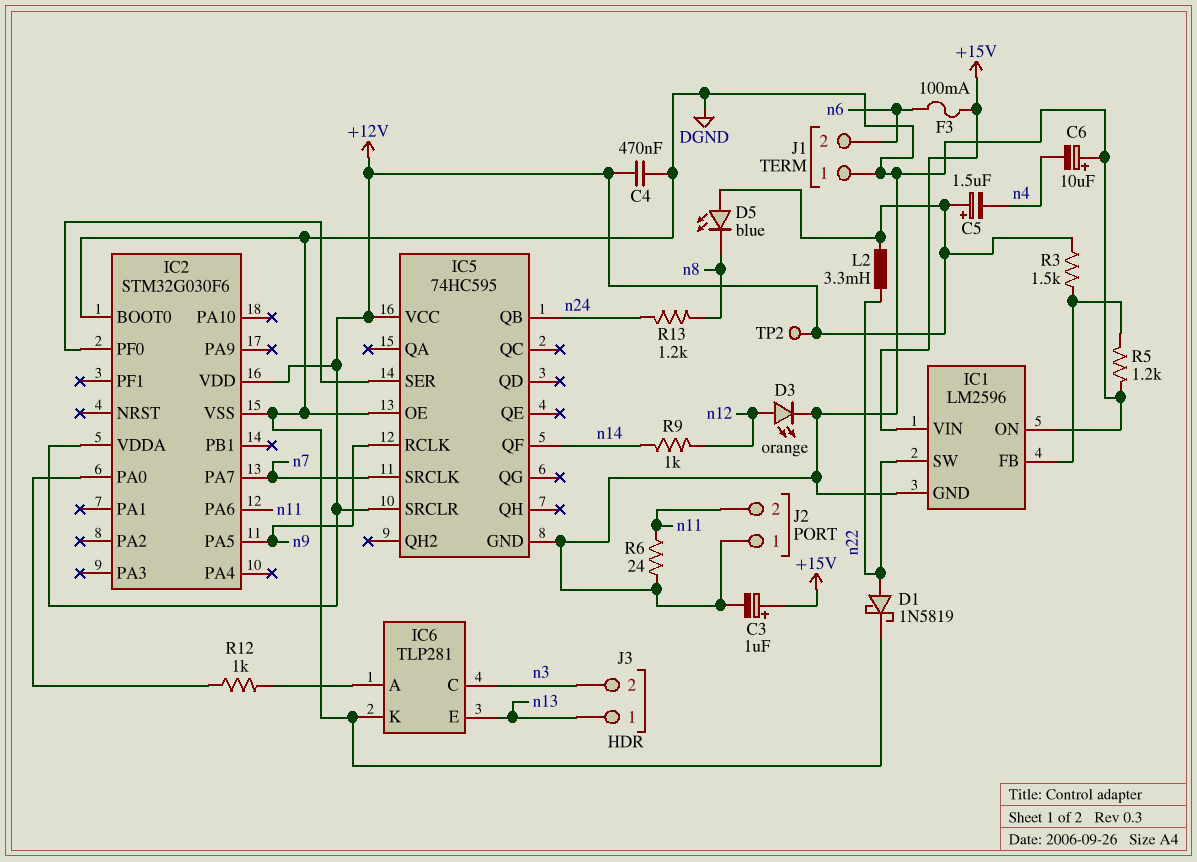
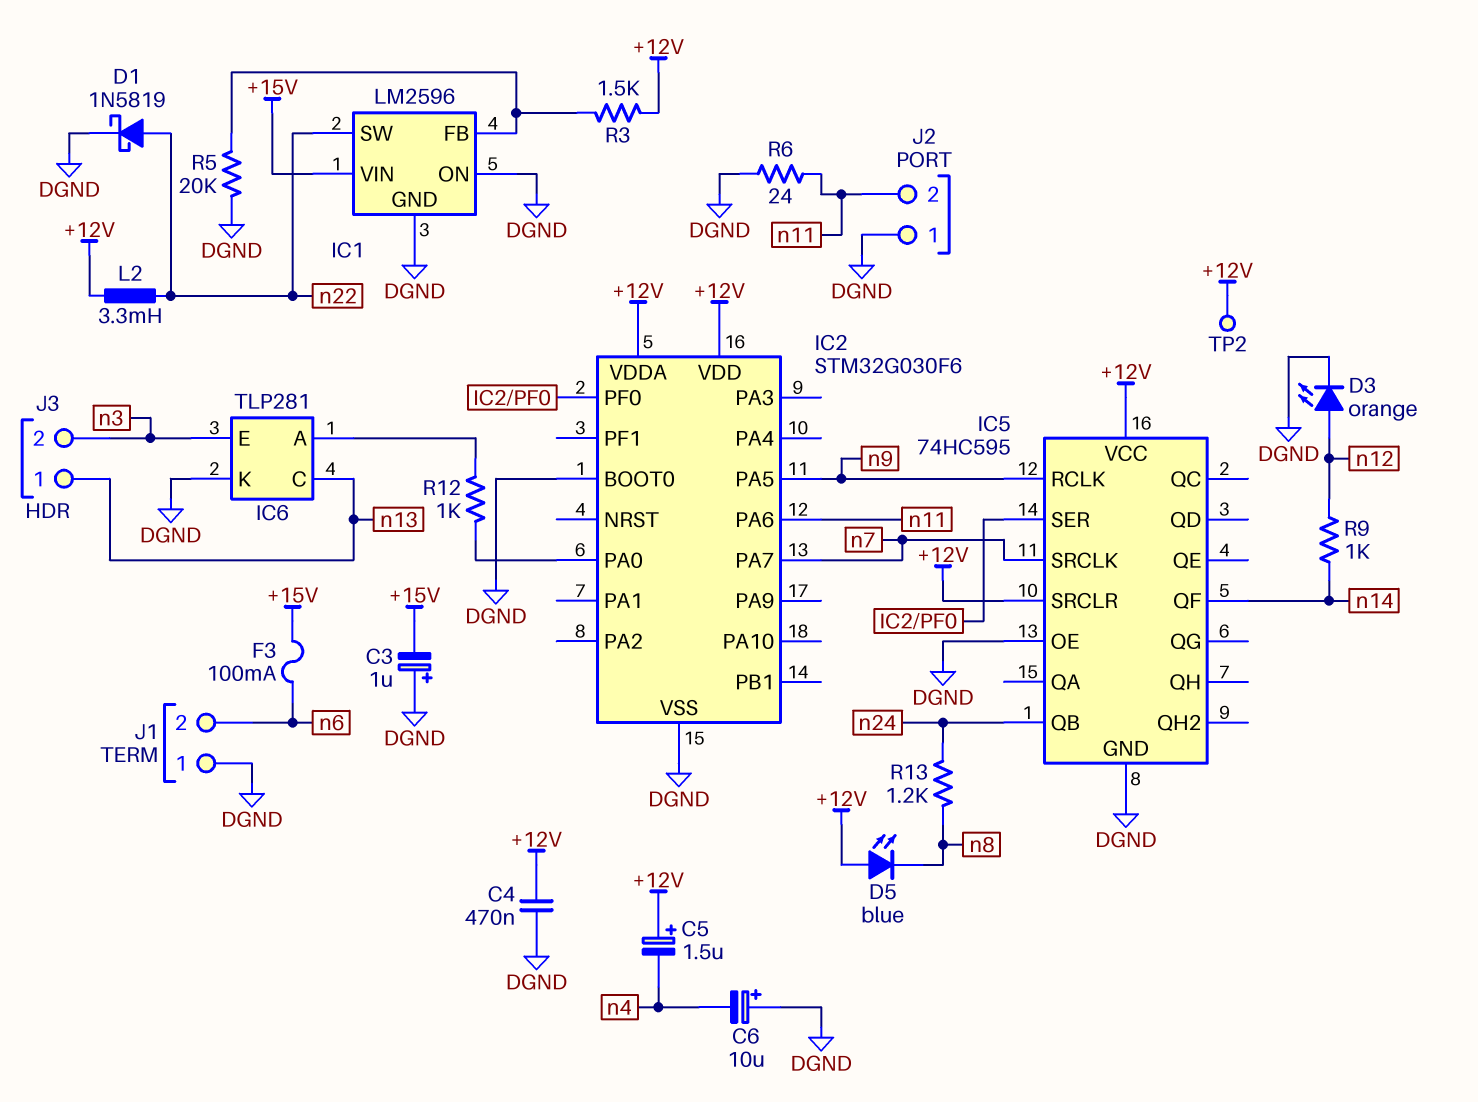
C3: 1uF (plus +15V, minus DGND) -> 1uF (plus DGND, minus +15V)
IC6 pin C: n3 -> n13
IC6 pin E: n13 -> n3
R5: 1.2k (DGND, IC1/FB) -> 20k (DGND, IC1/FB)

